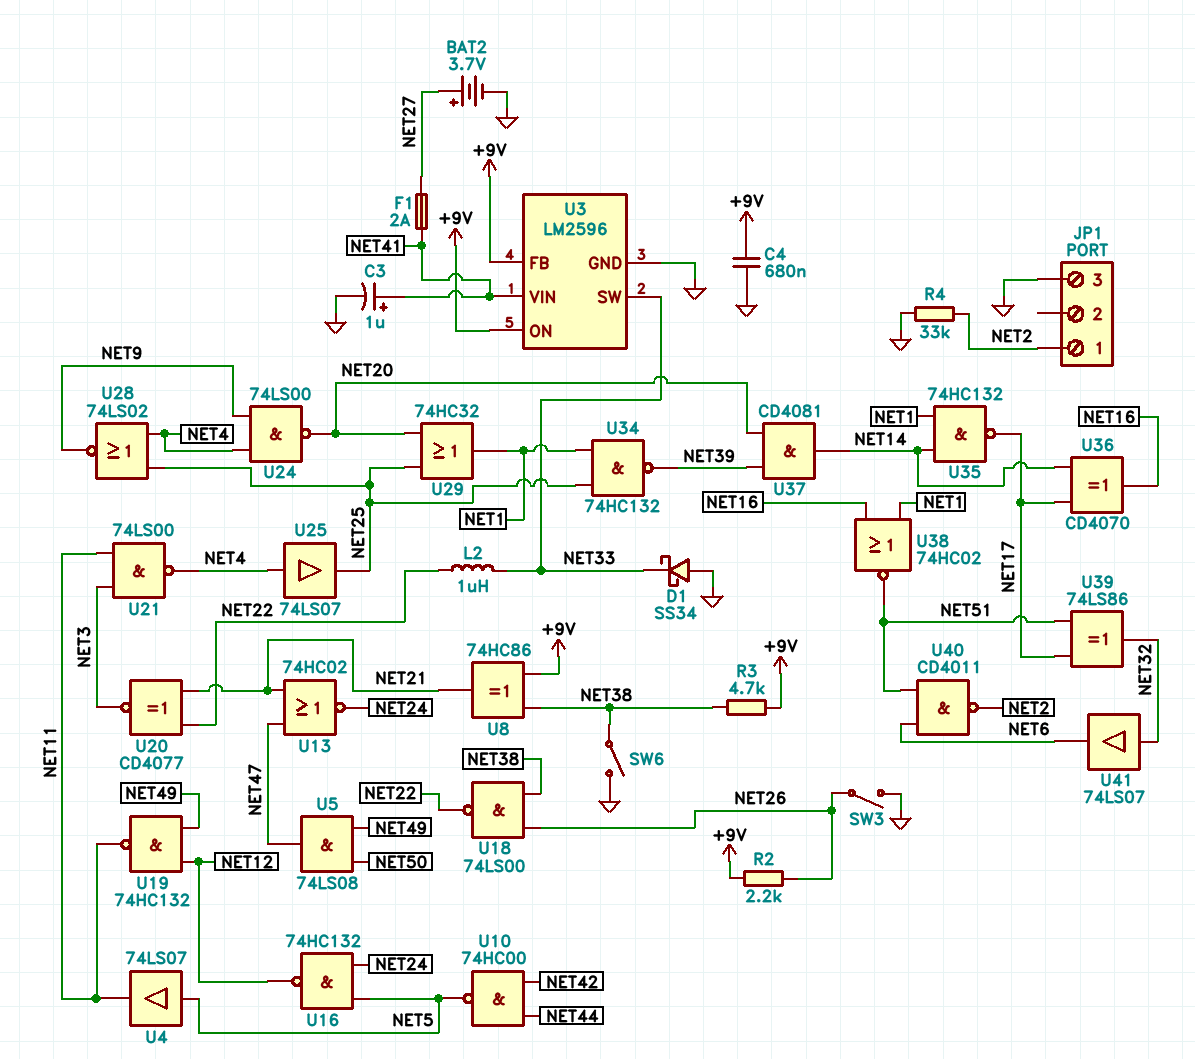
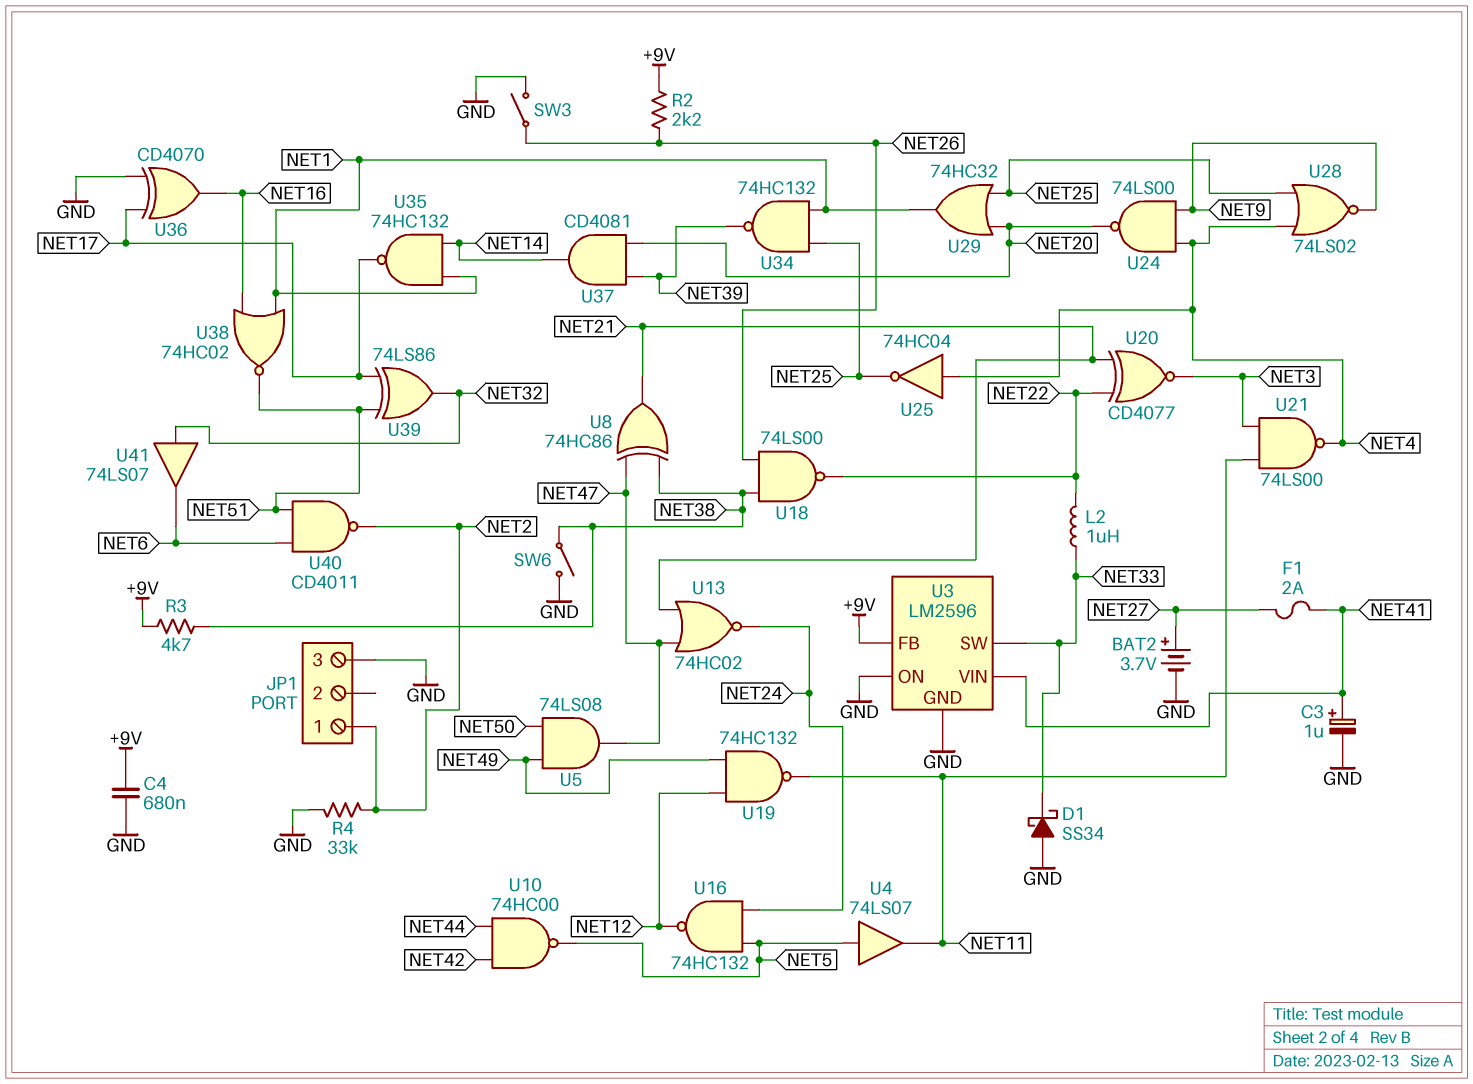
U3 pin ON: +9V -> GND
U8: XOR 74HC86 (in +9V, in NET38, out NET21) -> XOR 74HC86 (in NET38, in NET47, out NET21)
U25: buffer 74LS07 (in NET4, out NET25) -> NOT 74HC04 (in NET4, out NET25)
U36: XOR CD4070 (in NET14, in NET17, out NET16) -> XOR CD4070 (in GND, in NET17, out NET16)

